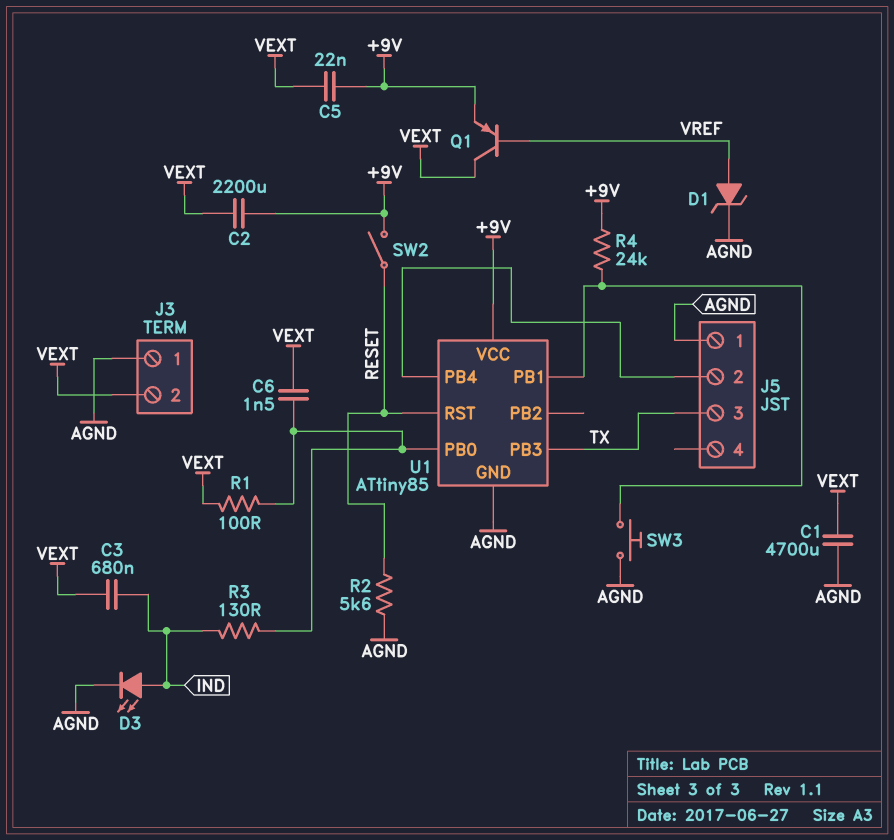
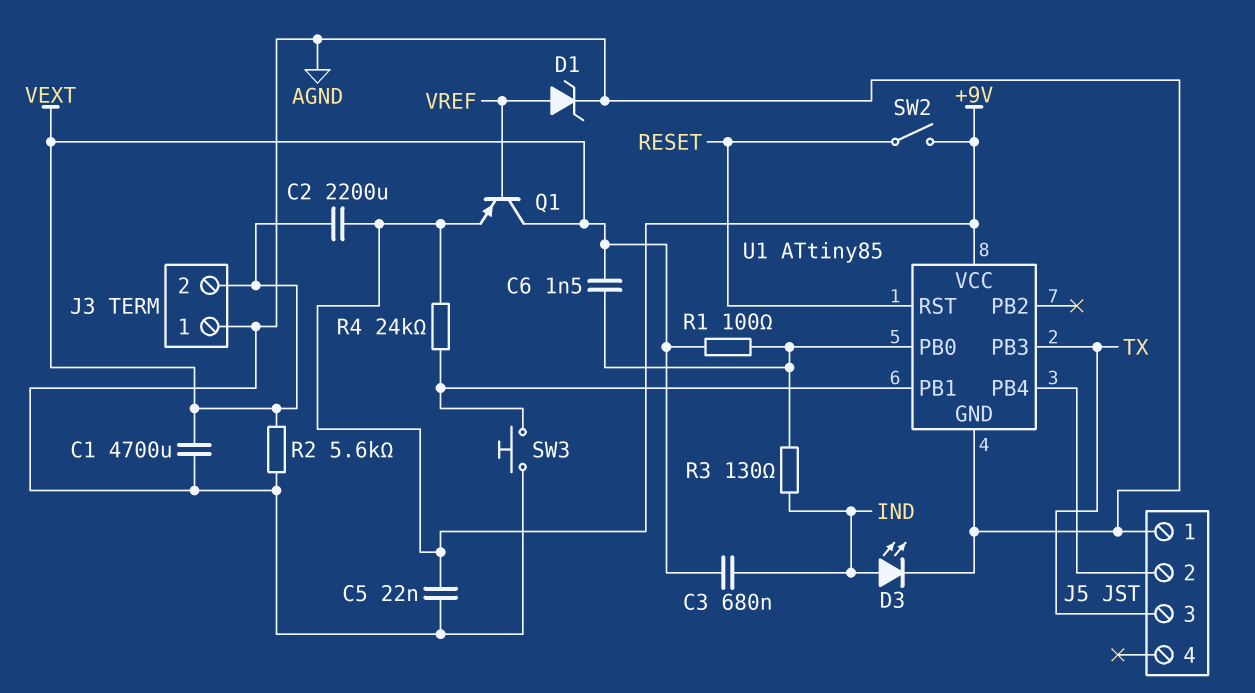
C5: 22nF (+9V, VEXT) -> 22nF (+9V, AGND)
R2: 5.6k (AGND, RESET) -> 5.6k (AGND, VEXT)

